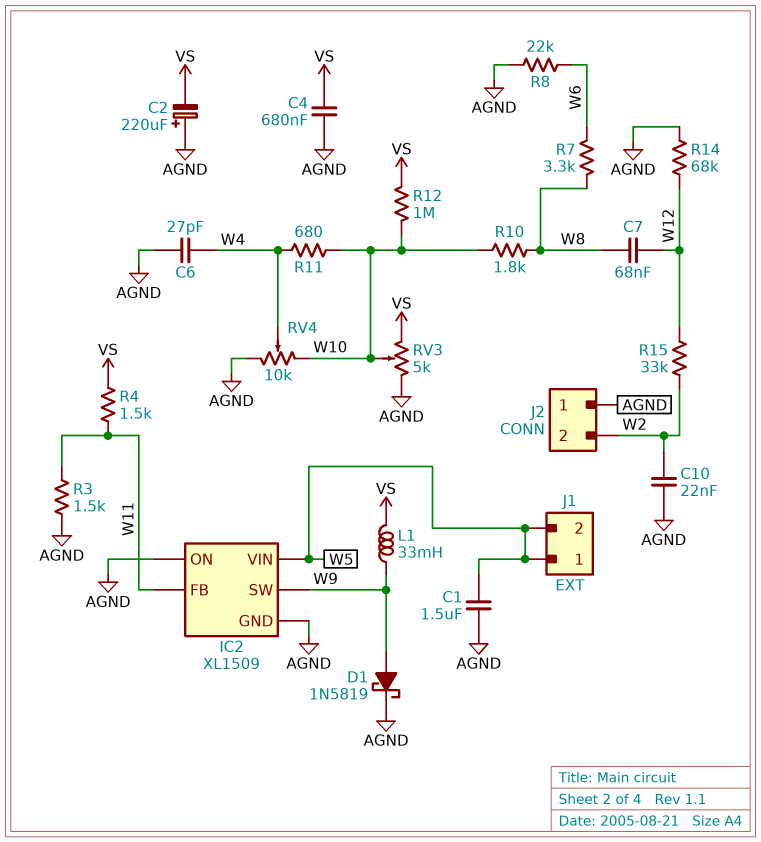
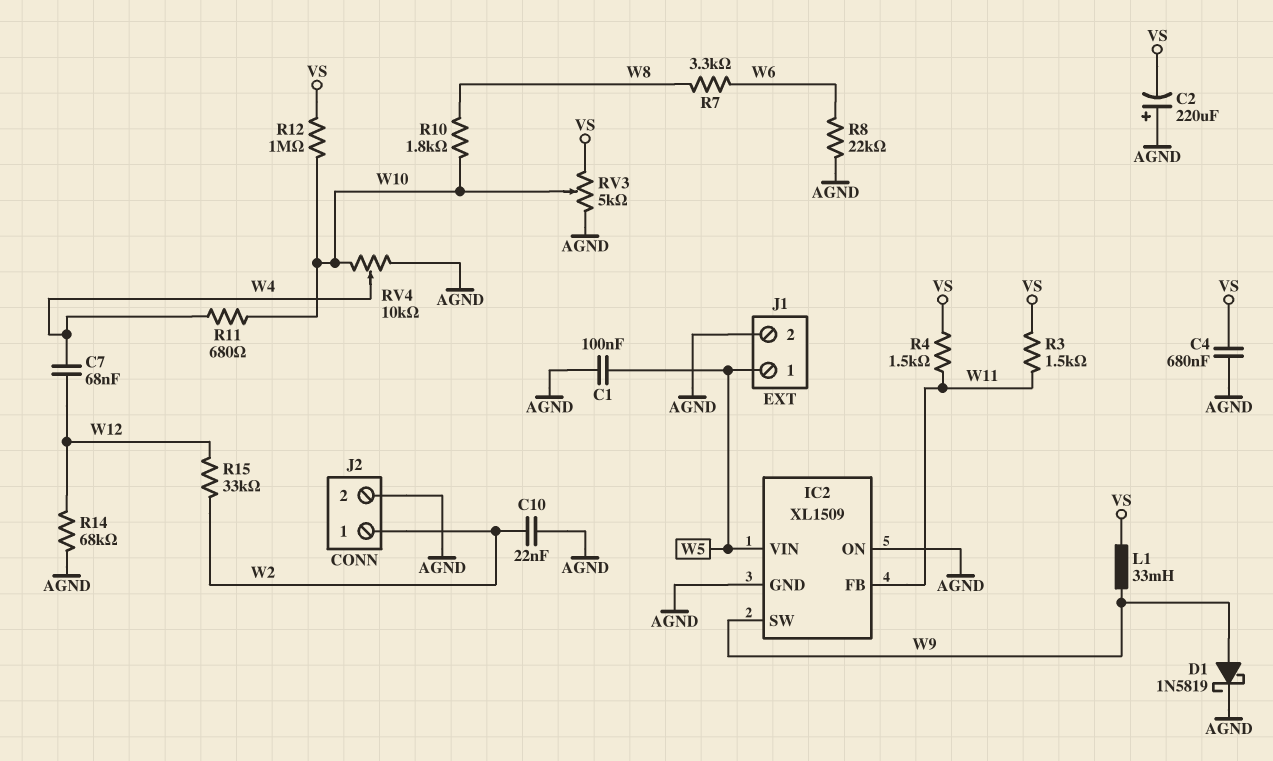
C1: 1.5uF (AGND, W5) -> 100nF (AGND, W5)
C6: 27pF (AGND, W4) -> none
C7: 68nF (W8, W12) -> 68nF (W4, W12)
J1 pin 2: W5 -> AGND
J2 pin 1: AGND -> W2
J2 pin 2: W2 -> AGND
R3: 1.5k (AGND, W11) -> 1.5k (VS, W11)

